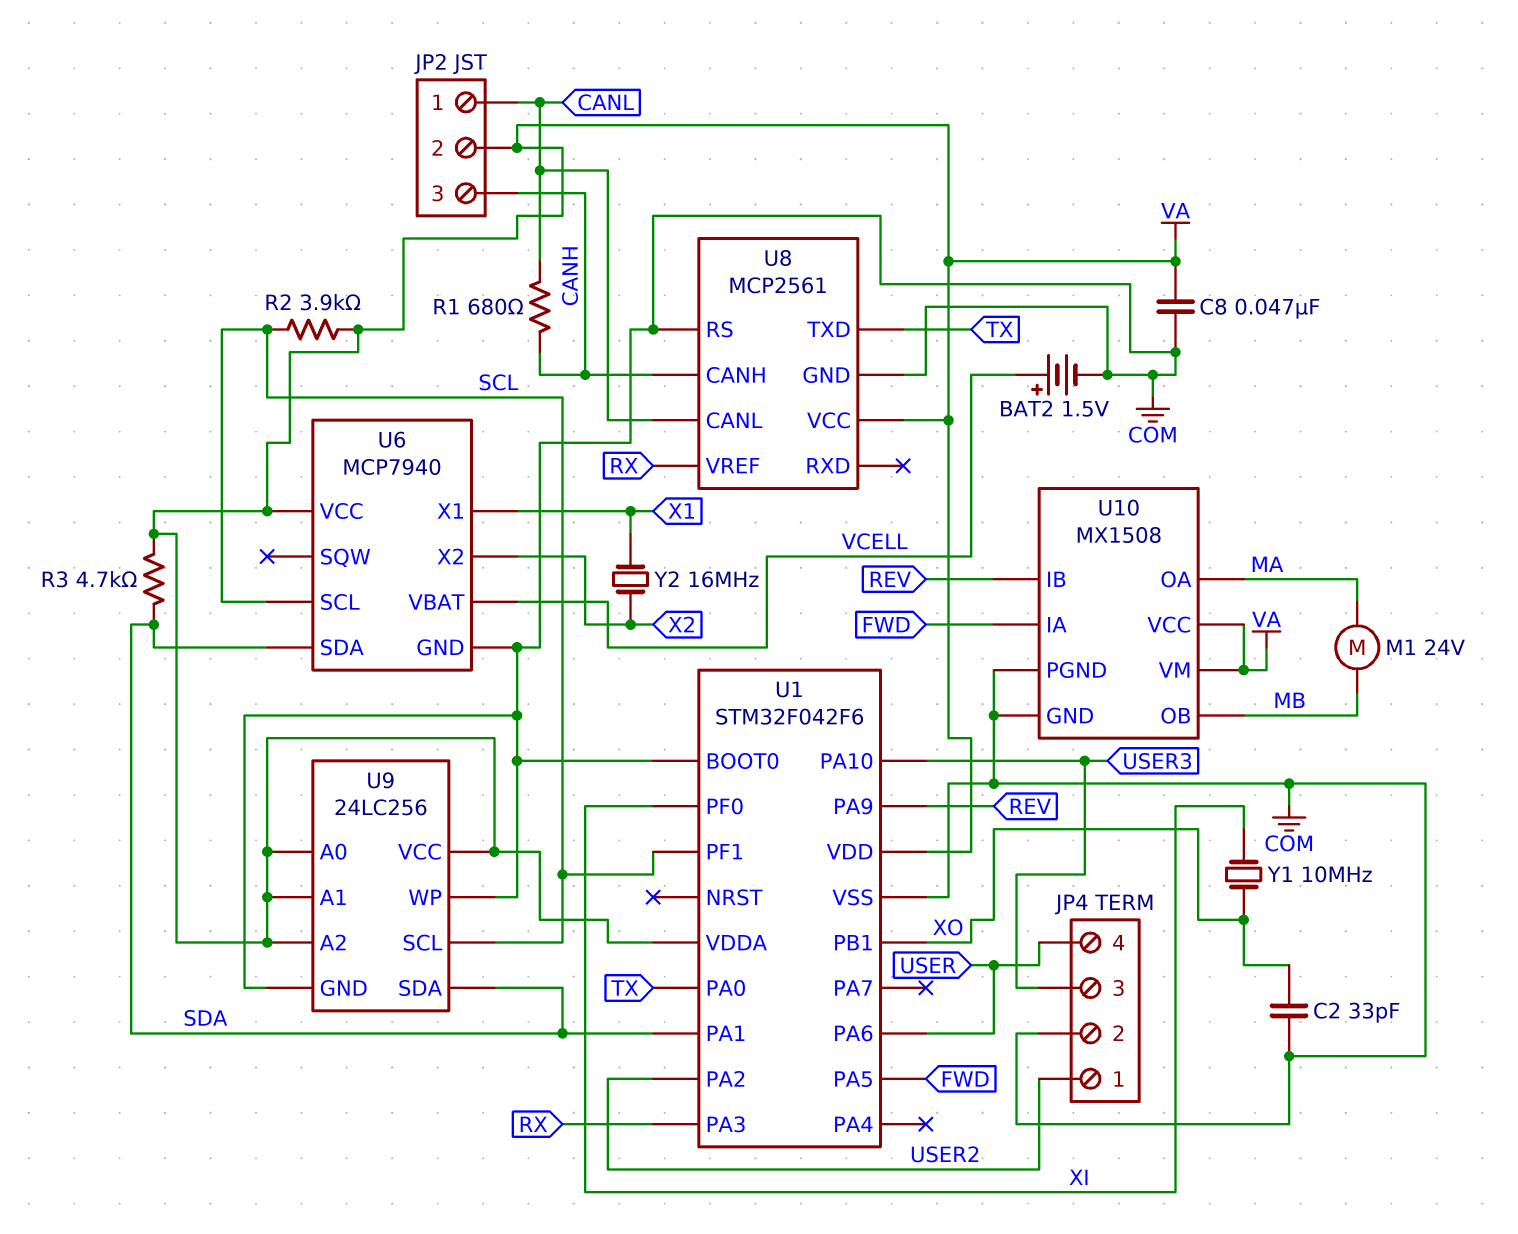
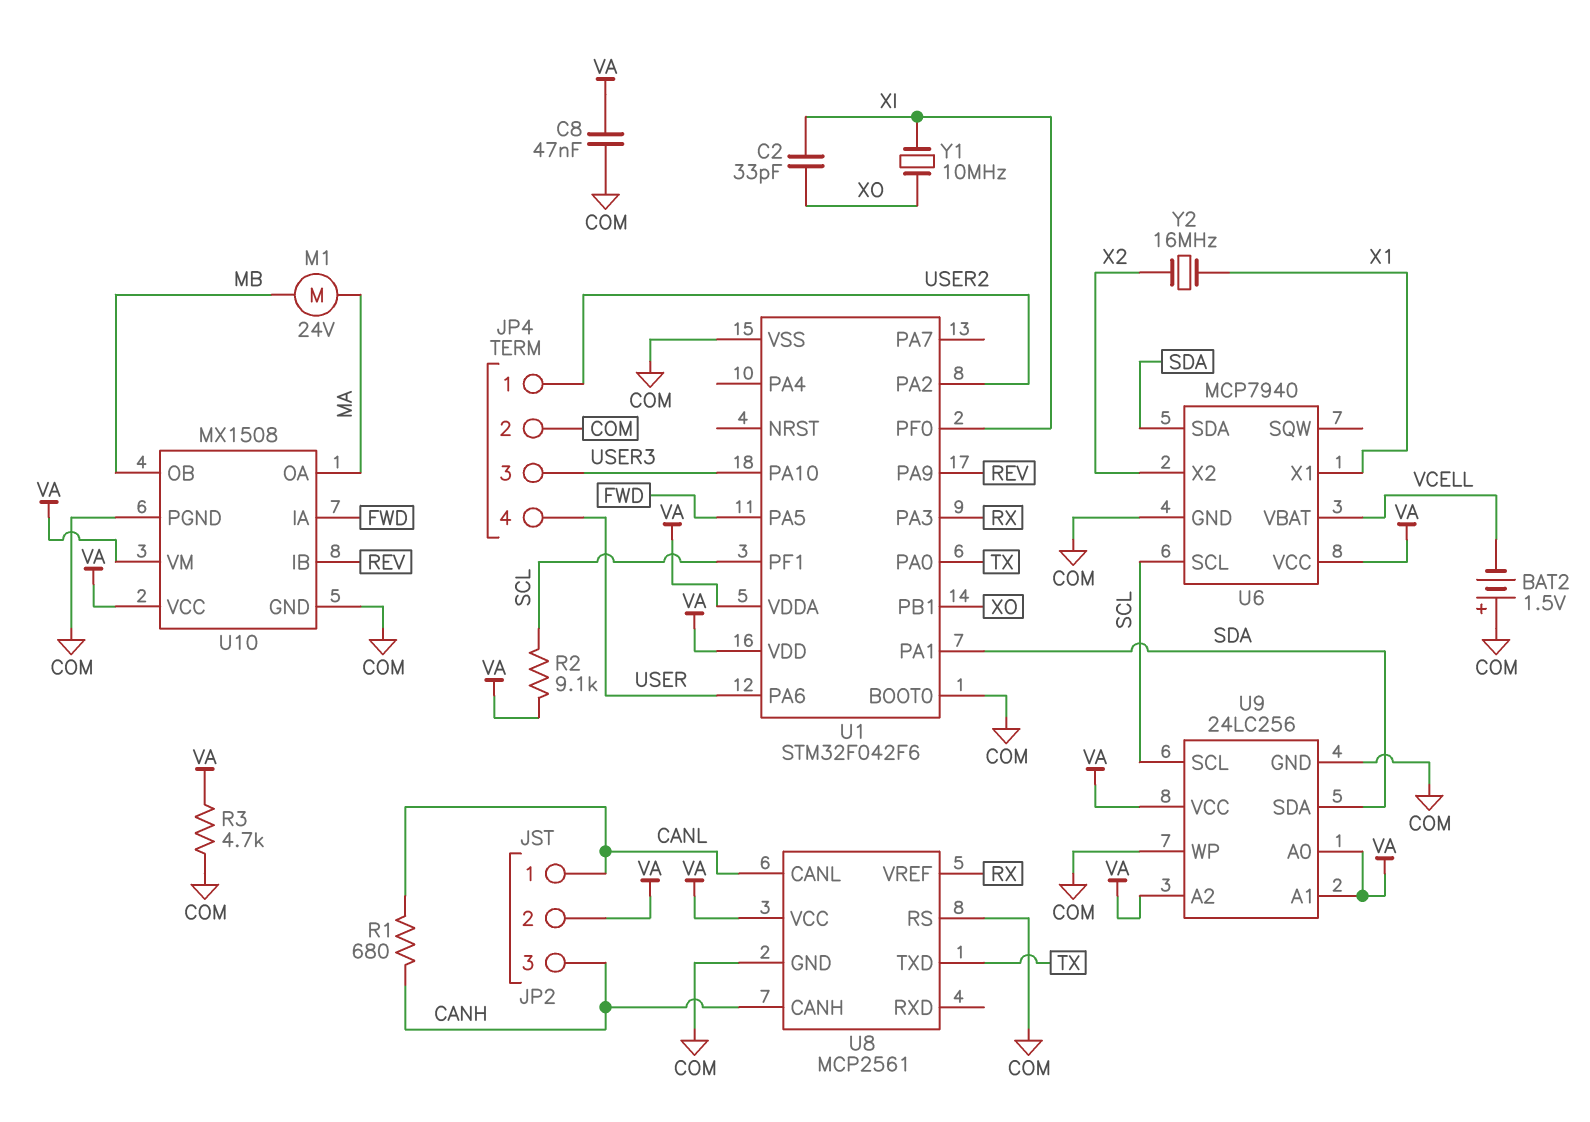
BAT2: 1.5V (plus VCELL, minus COM) -> 1.5V (plus COM, minus VCELL)
C2: 33pF (COM, XO) -> 33pF (XI, XO)
R2: 3.9k (SCL, VA) -> 9.1k (SCL, VA)
R3: 4.7k (SDA, VA) -> 4.7k (COM, VA)

